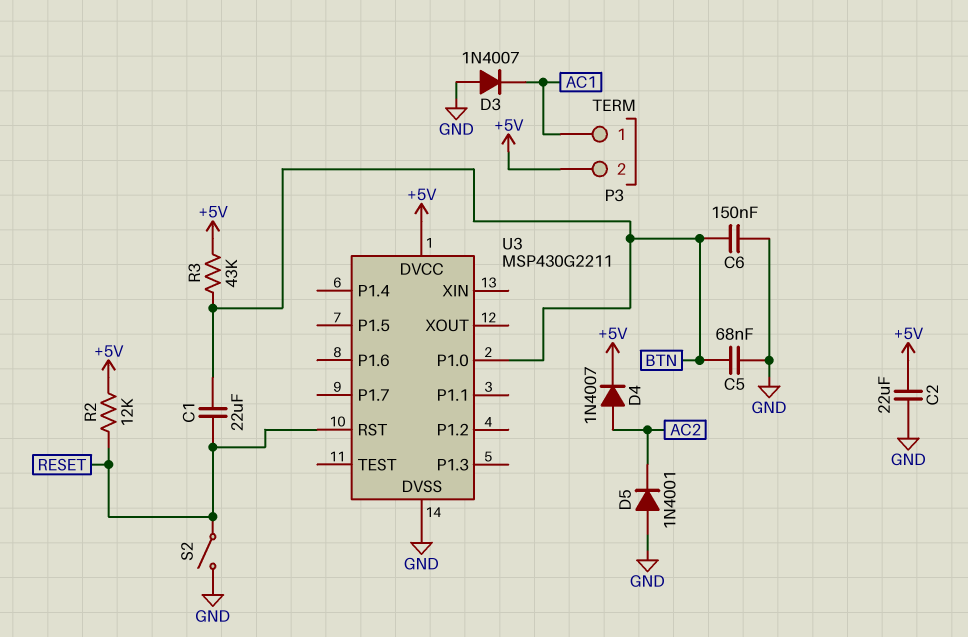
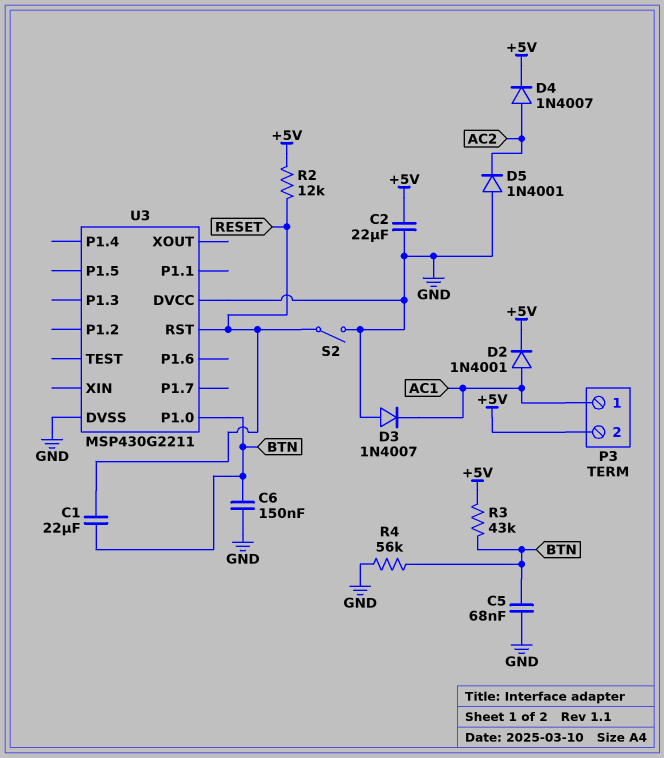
D2: none -> diode 1N4001 (A AC1, K +5V)
R4: none -> 56k (BTN, GND)
U3 pin DVCC: +5V -> GND

